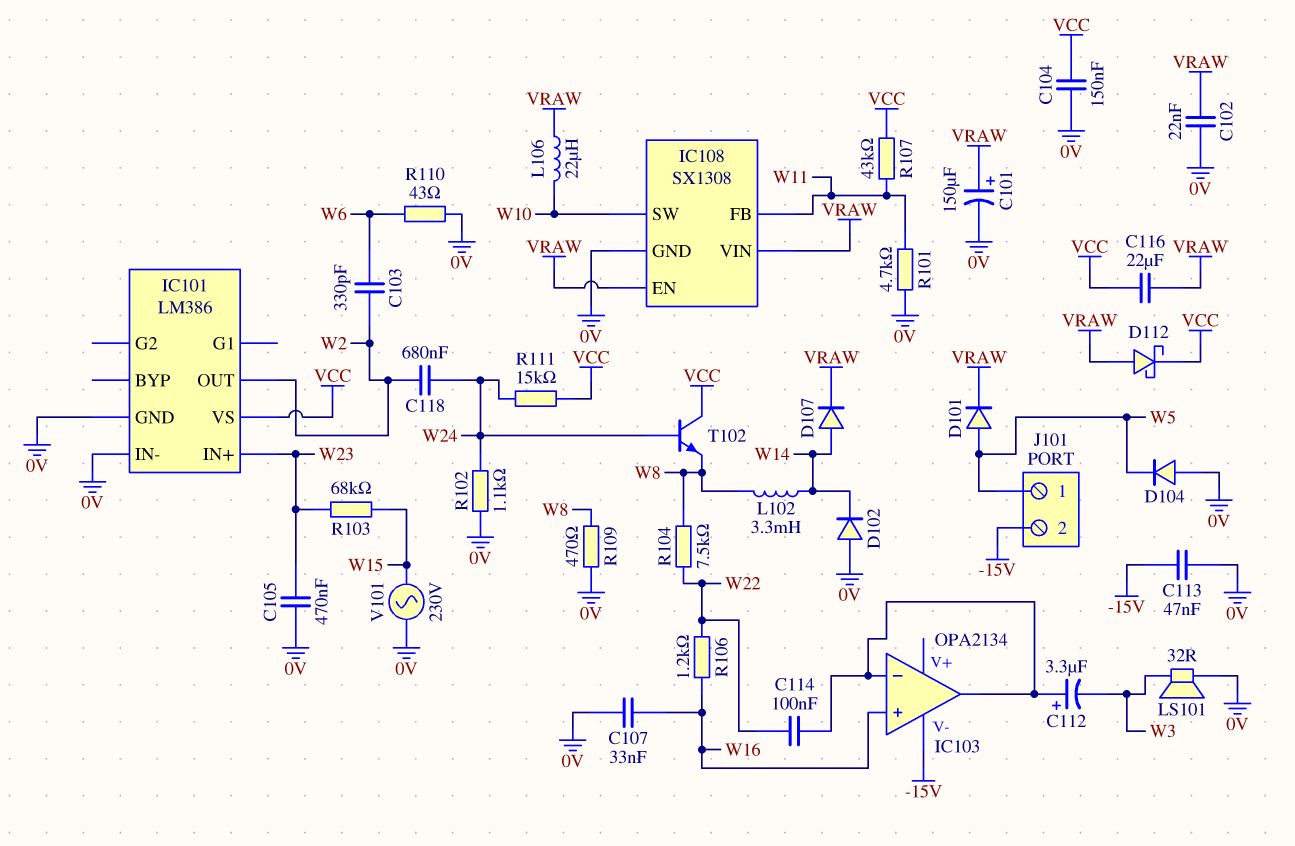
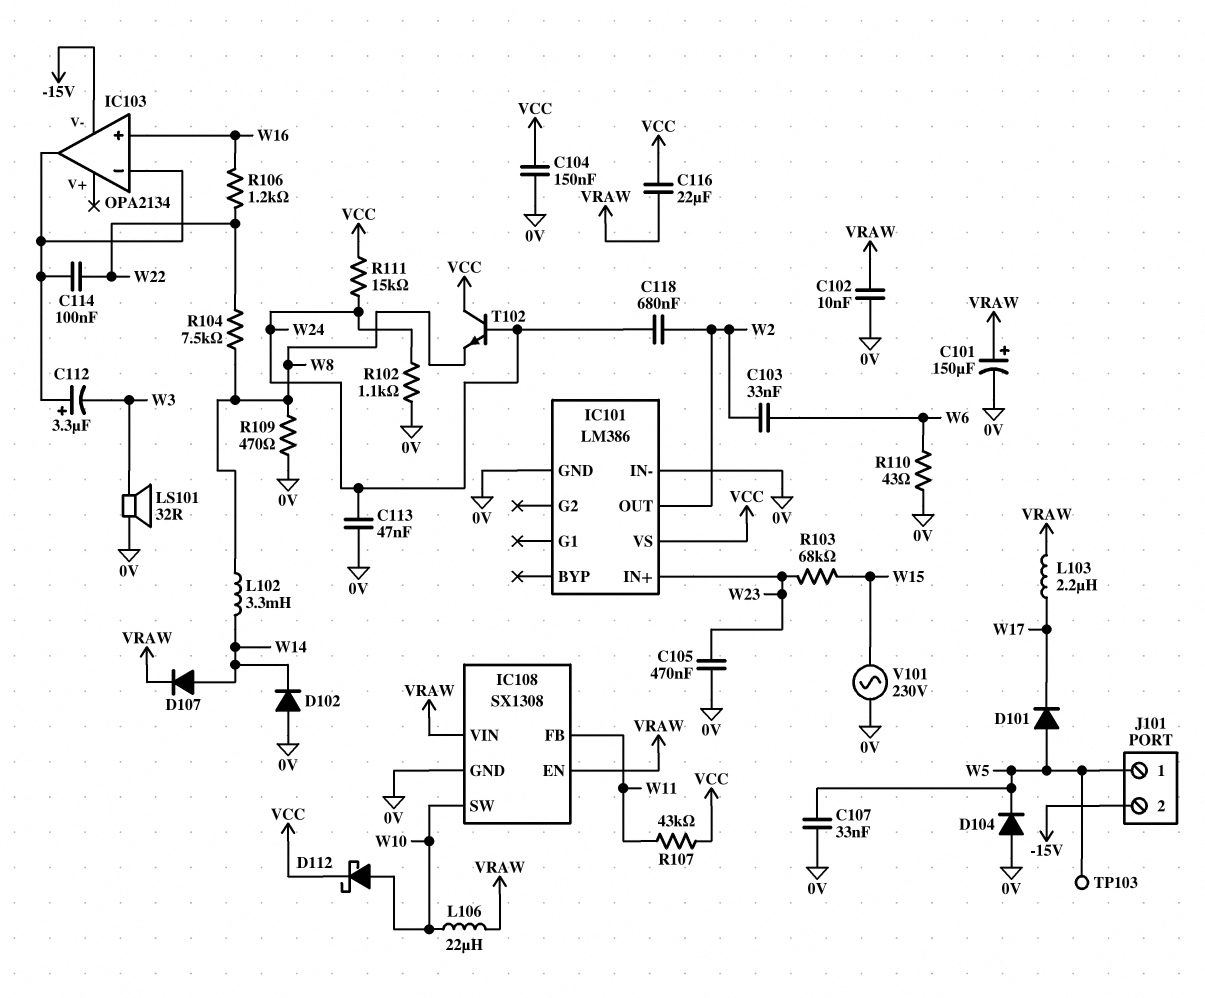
C102: 22nF (0V, VRAW) -> 10nF (0V, VRAW)
C103: 330pF (W2, W6) -> 33nF (W2, W6)
C107: 33nF (0V, W16) -> 33nF (0V, W5)
C113: 47nF (-15V, 0V) -> 47nF (0V, W24)
D101: diode (A W5, K VRAW) -> diode (A W5, K W17)
D112: schottky (A VRAW, K VCC) -> schottky (A W10, K VCC)
L103: none -> 2.2uH (VRAW, W17)
R101: 4.7k (0V, W11) -> none
TP103: none -> test point (W5)

